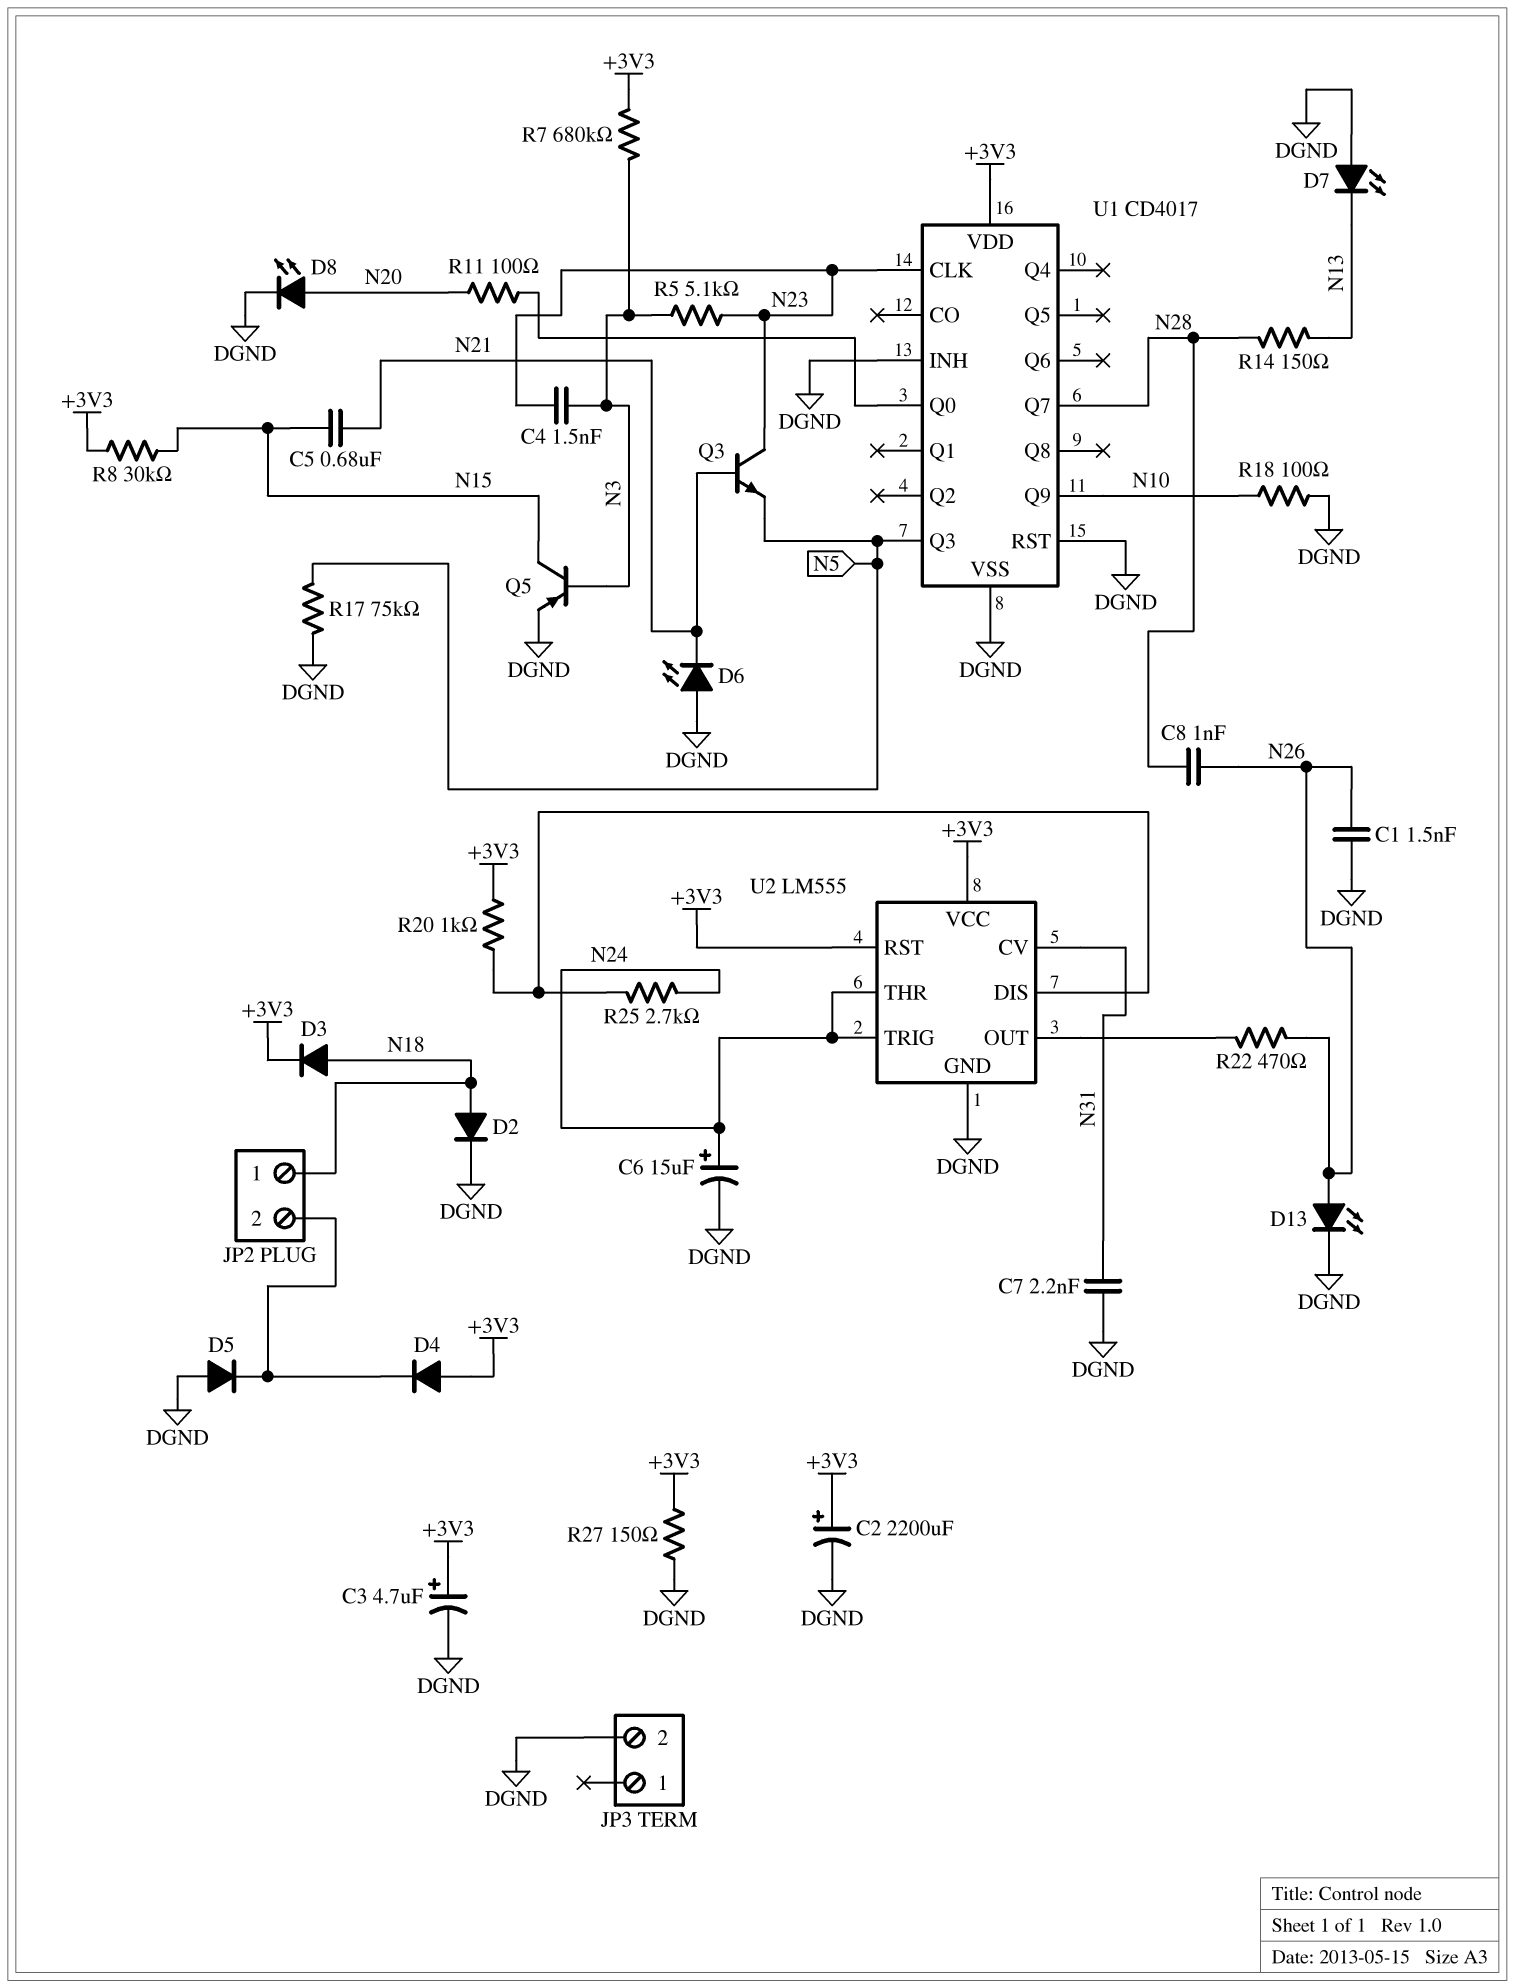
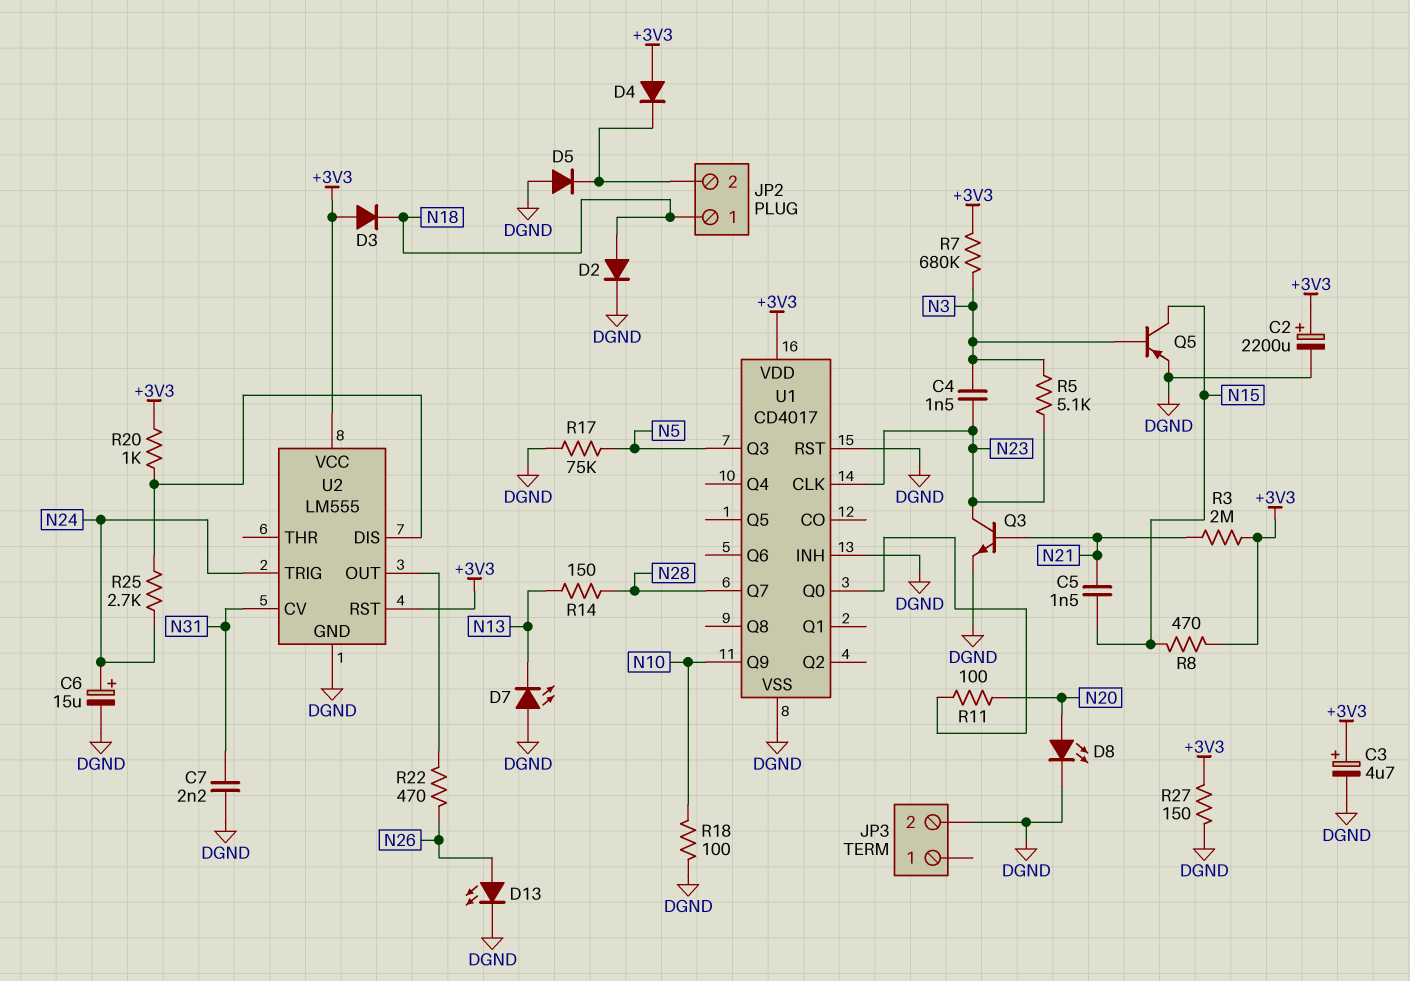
C1: 1.5nF (DGND, N26) -> none
C5: 680nF (N15, N21) -> 1.5nF (N15, N21)
C8: 1nF (N26, N28) -> none
D3: diode (A N18, K +3V3) -> diode (A +3V3, K N18)
D6: LED (A DGND, K N21) -> none
Q3: NPN (B N21, C N23, E N5) -> NPN (B N21, C N23, E DGND)
R3: none -> 2M (+3V3, N21)
R8: 30k (+3V3, N15) -> 470 (+3V3, N15)
U2 pin THR: N24 -> none

